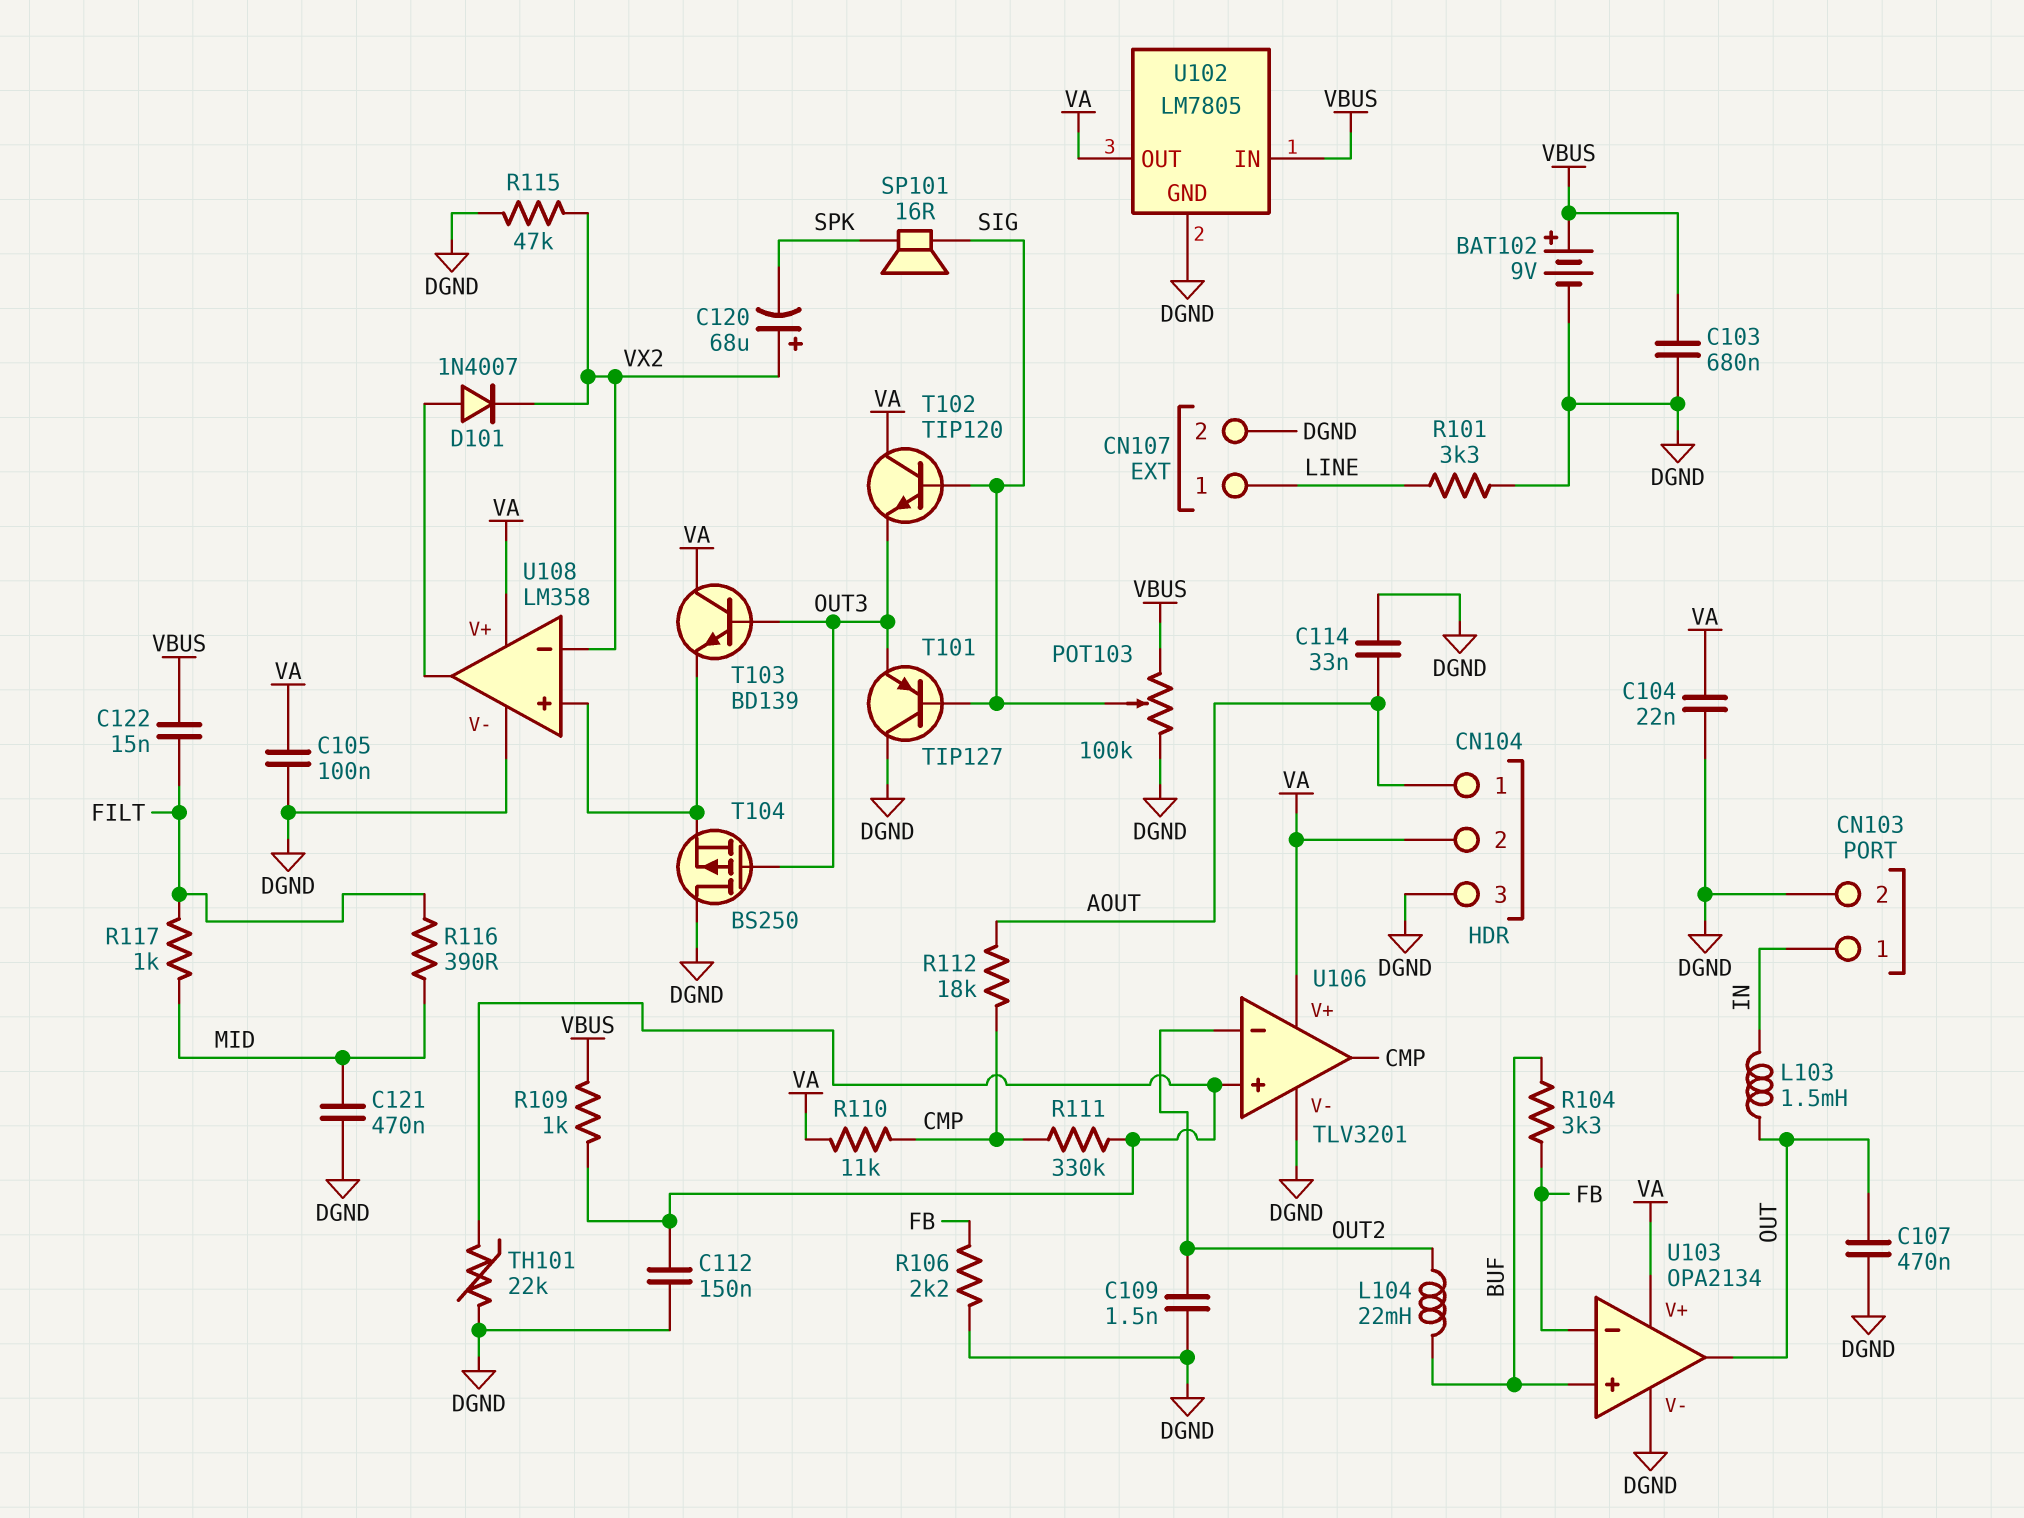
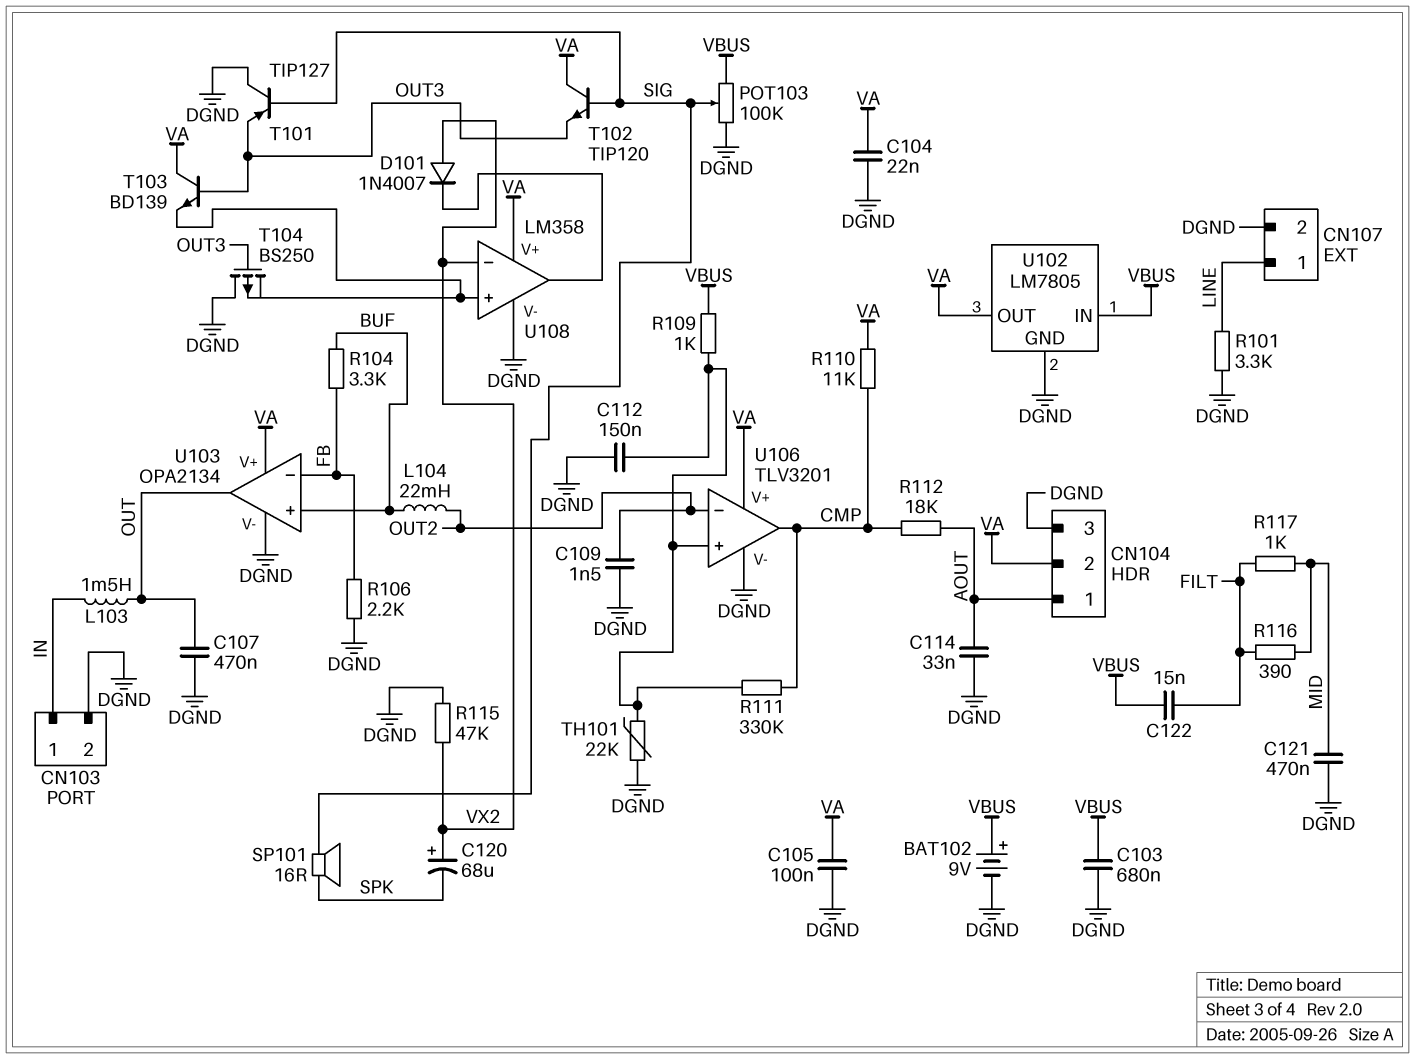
D101: diode 1N4007 (A U108/out, K VX2) -> diode 1N4007 (A VX2, K U108/out)

